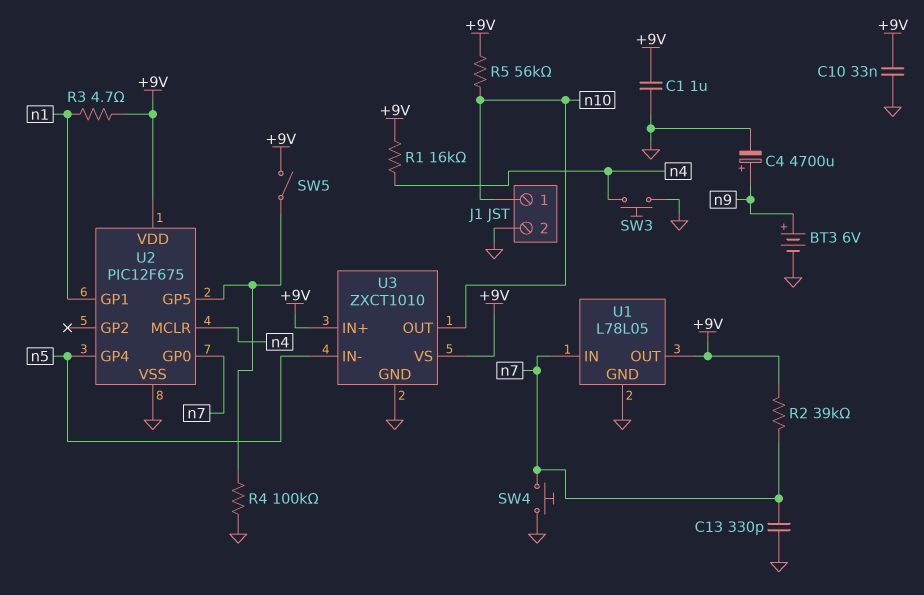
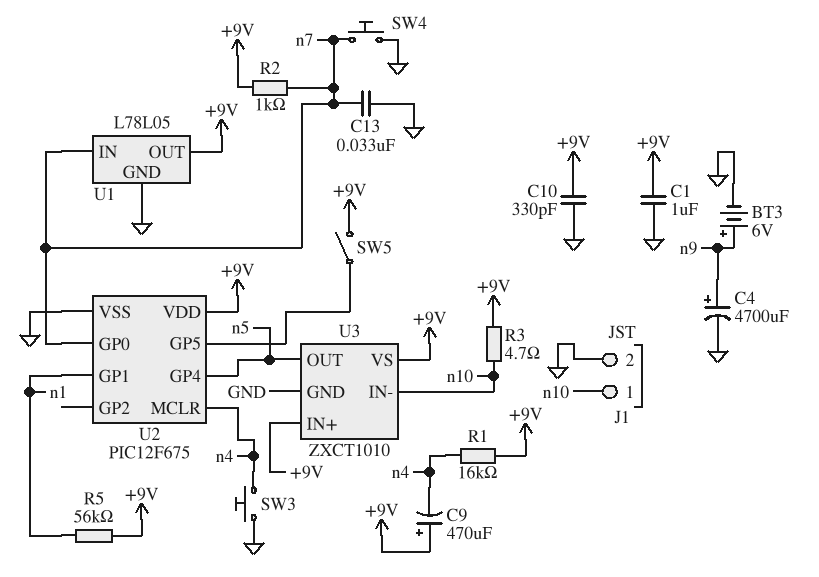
C9: none -> 470uF (plus +9V, minus n4)
C10: 33nF (+9V, GND) -> 330pF (+9V, GND)
C13: 330pF (GND, n7) -> 33nF (GND, n7)
R2: 39k (+9V, n7) -> 1k (+9V, n7)
R3: 4.7 (+9V, n1) -> 4.7 (+9V, n10)
R4: 100k (GND, U2/GP5) -> none
R5: 56k (+9V, n10) -> 56k (+9V, n1)
U3 pin IN-: n5 -> n10
U3 pin OUT: n10 -> n5

